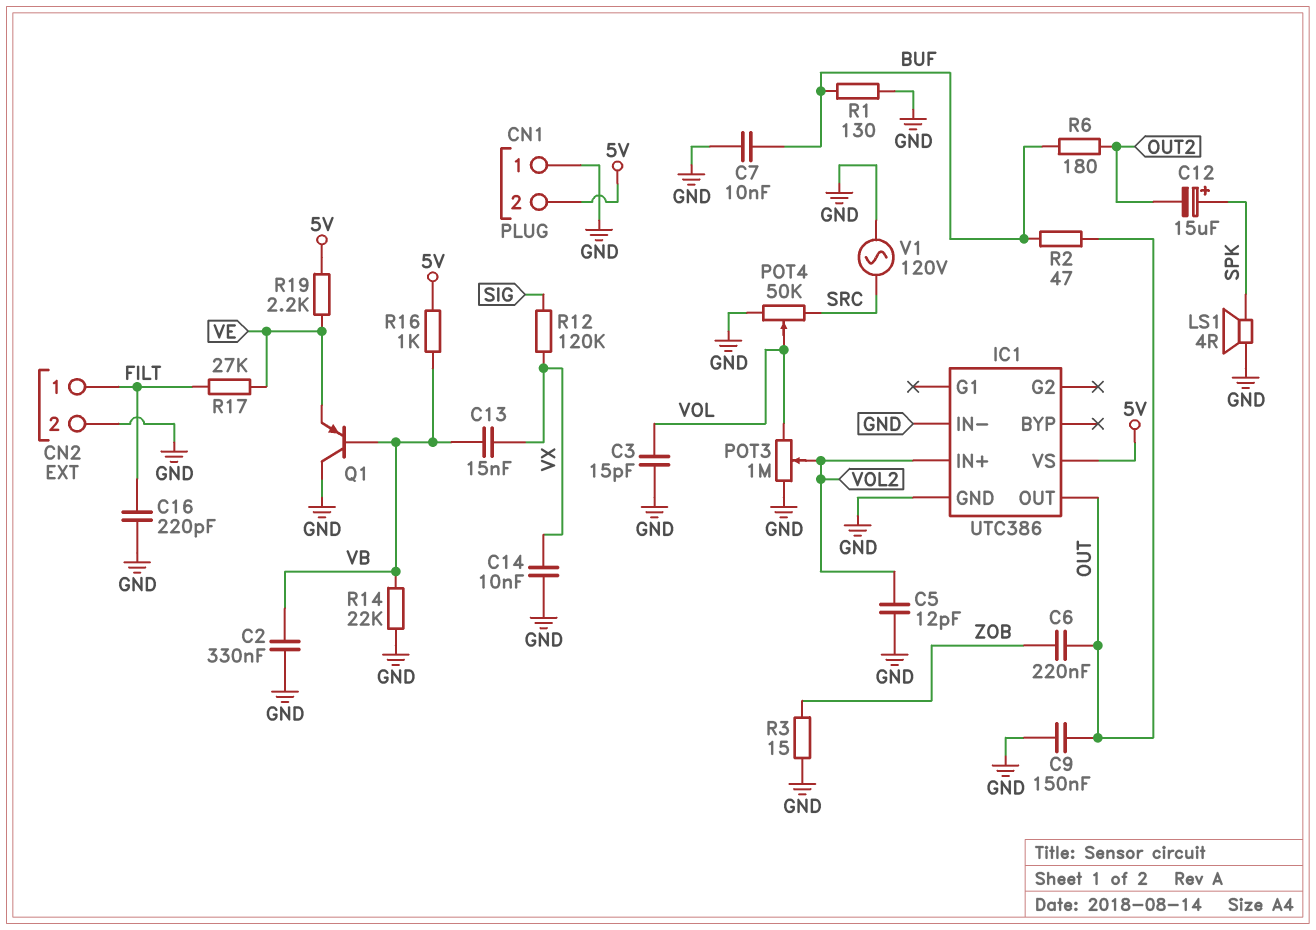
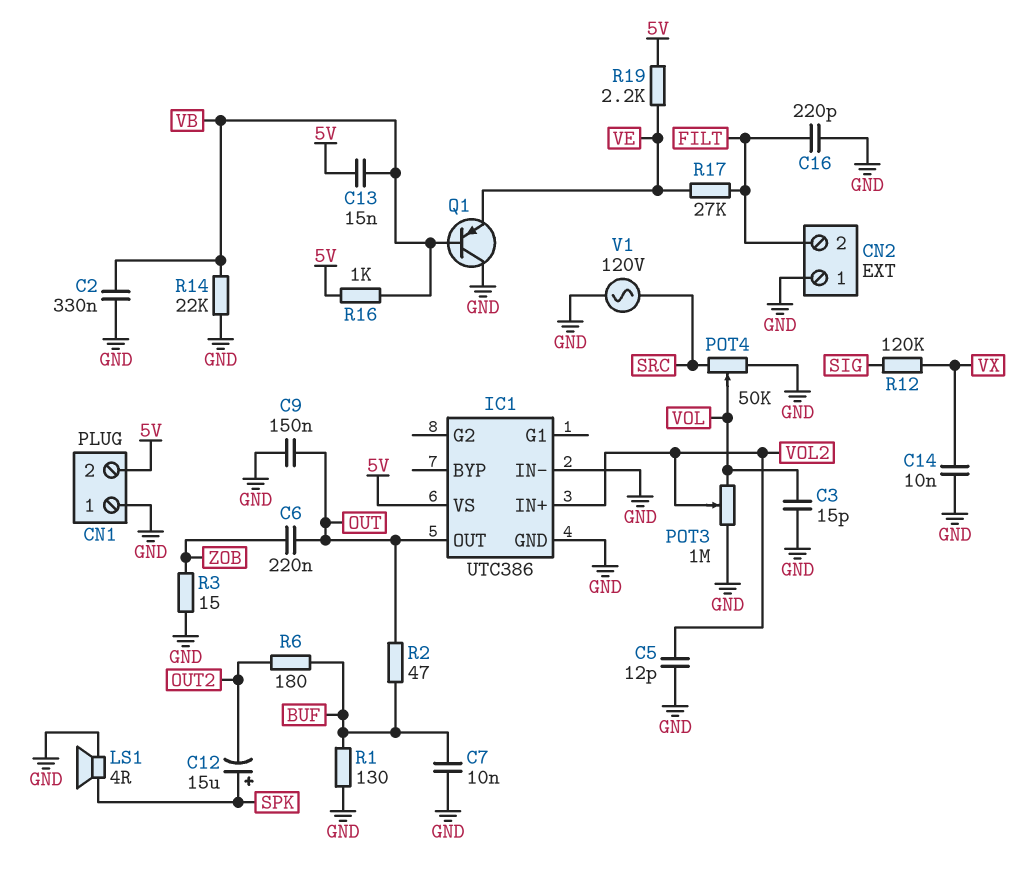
C13: 15nF (VB, VX) -> 15nF (5V, VB)
CN2 pin 1: FILT -> GND
CN2 pin 2: GND -> FILT

